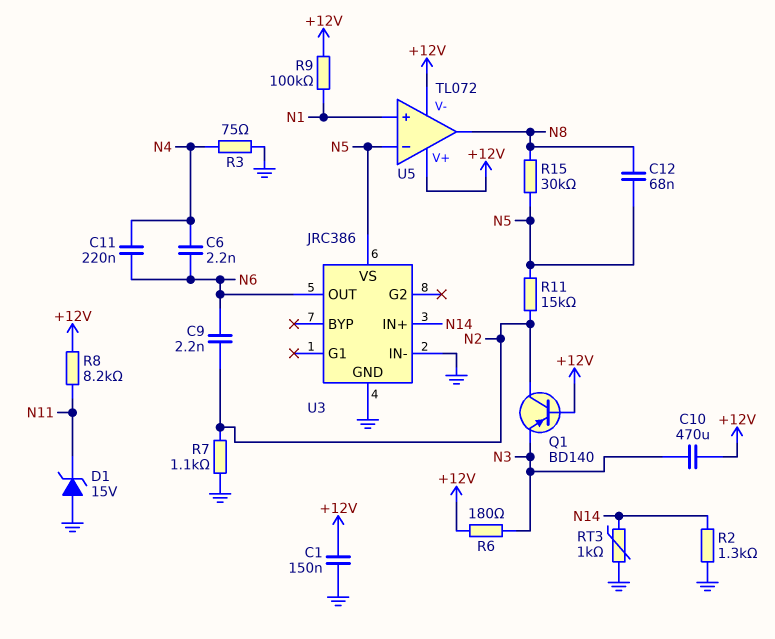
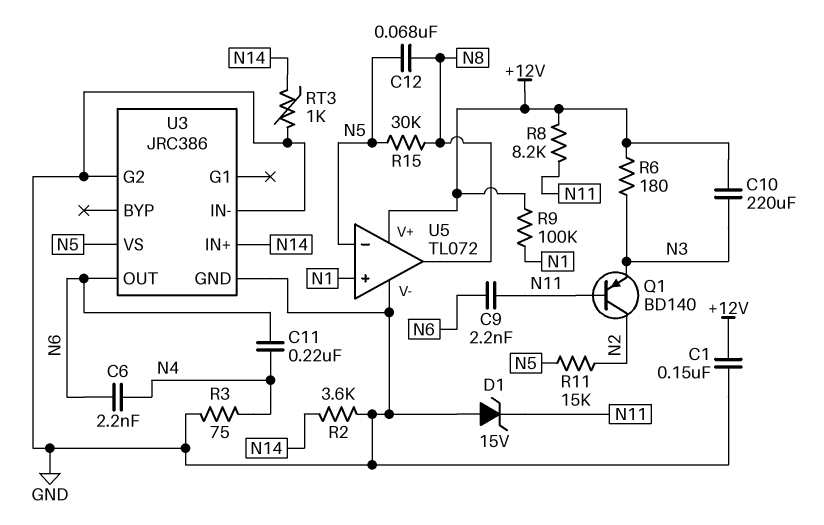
C9: 2.2nF (N2, N6) -> 2.2nF (N6, N11)
C10: 470uF (+12V, N3) -> 220uF (+12V, N3)
Q1: PNP BD140 (B +12V, C N2, E N3) -> PNP BD140 (B N11, C N2, E N3)
R2: 1.3k (GND, N14) -> 3.6k (GND, N14)
R7: 1.1k (GND, N2) -> none
U3 pin G2: none -> GND
U5 pin V-: +12V -> GND

